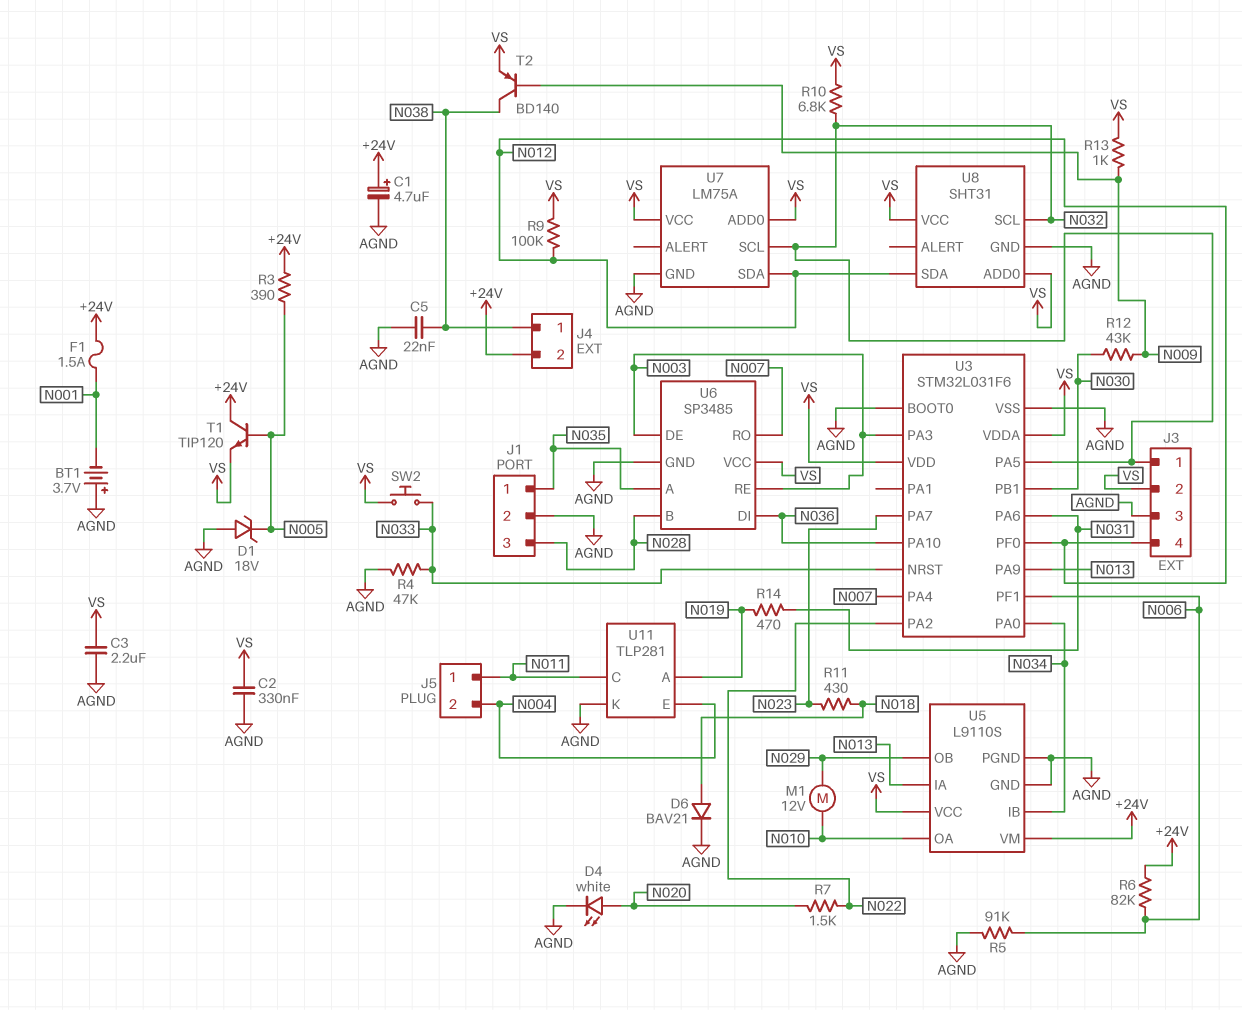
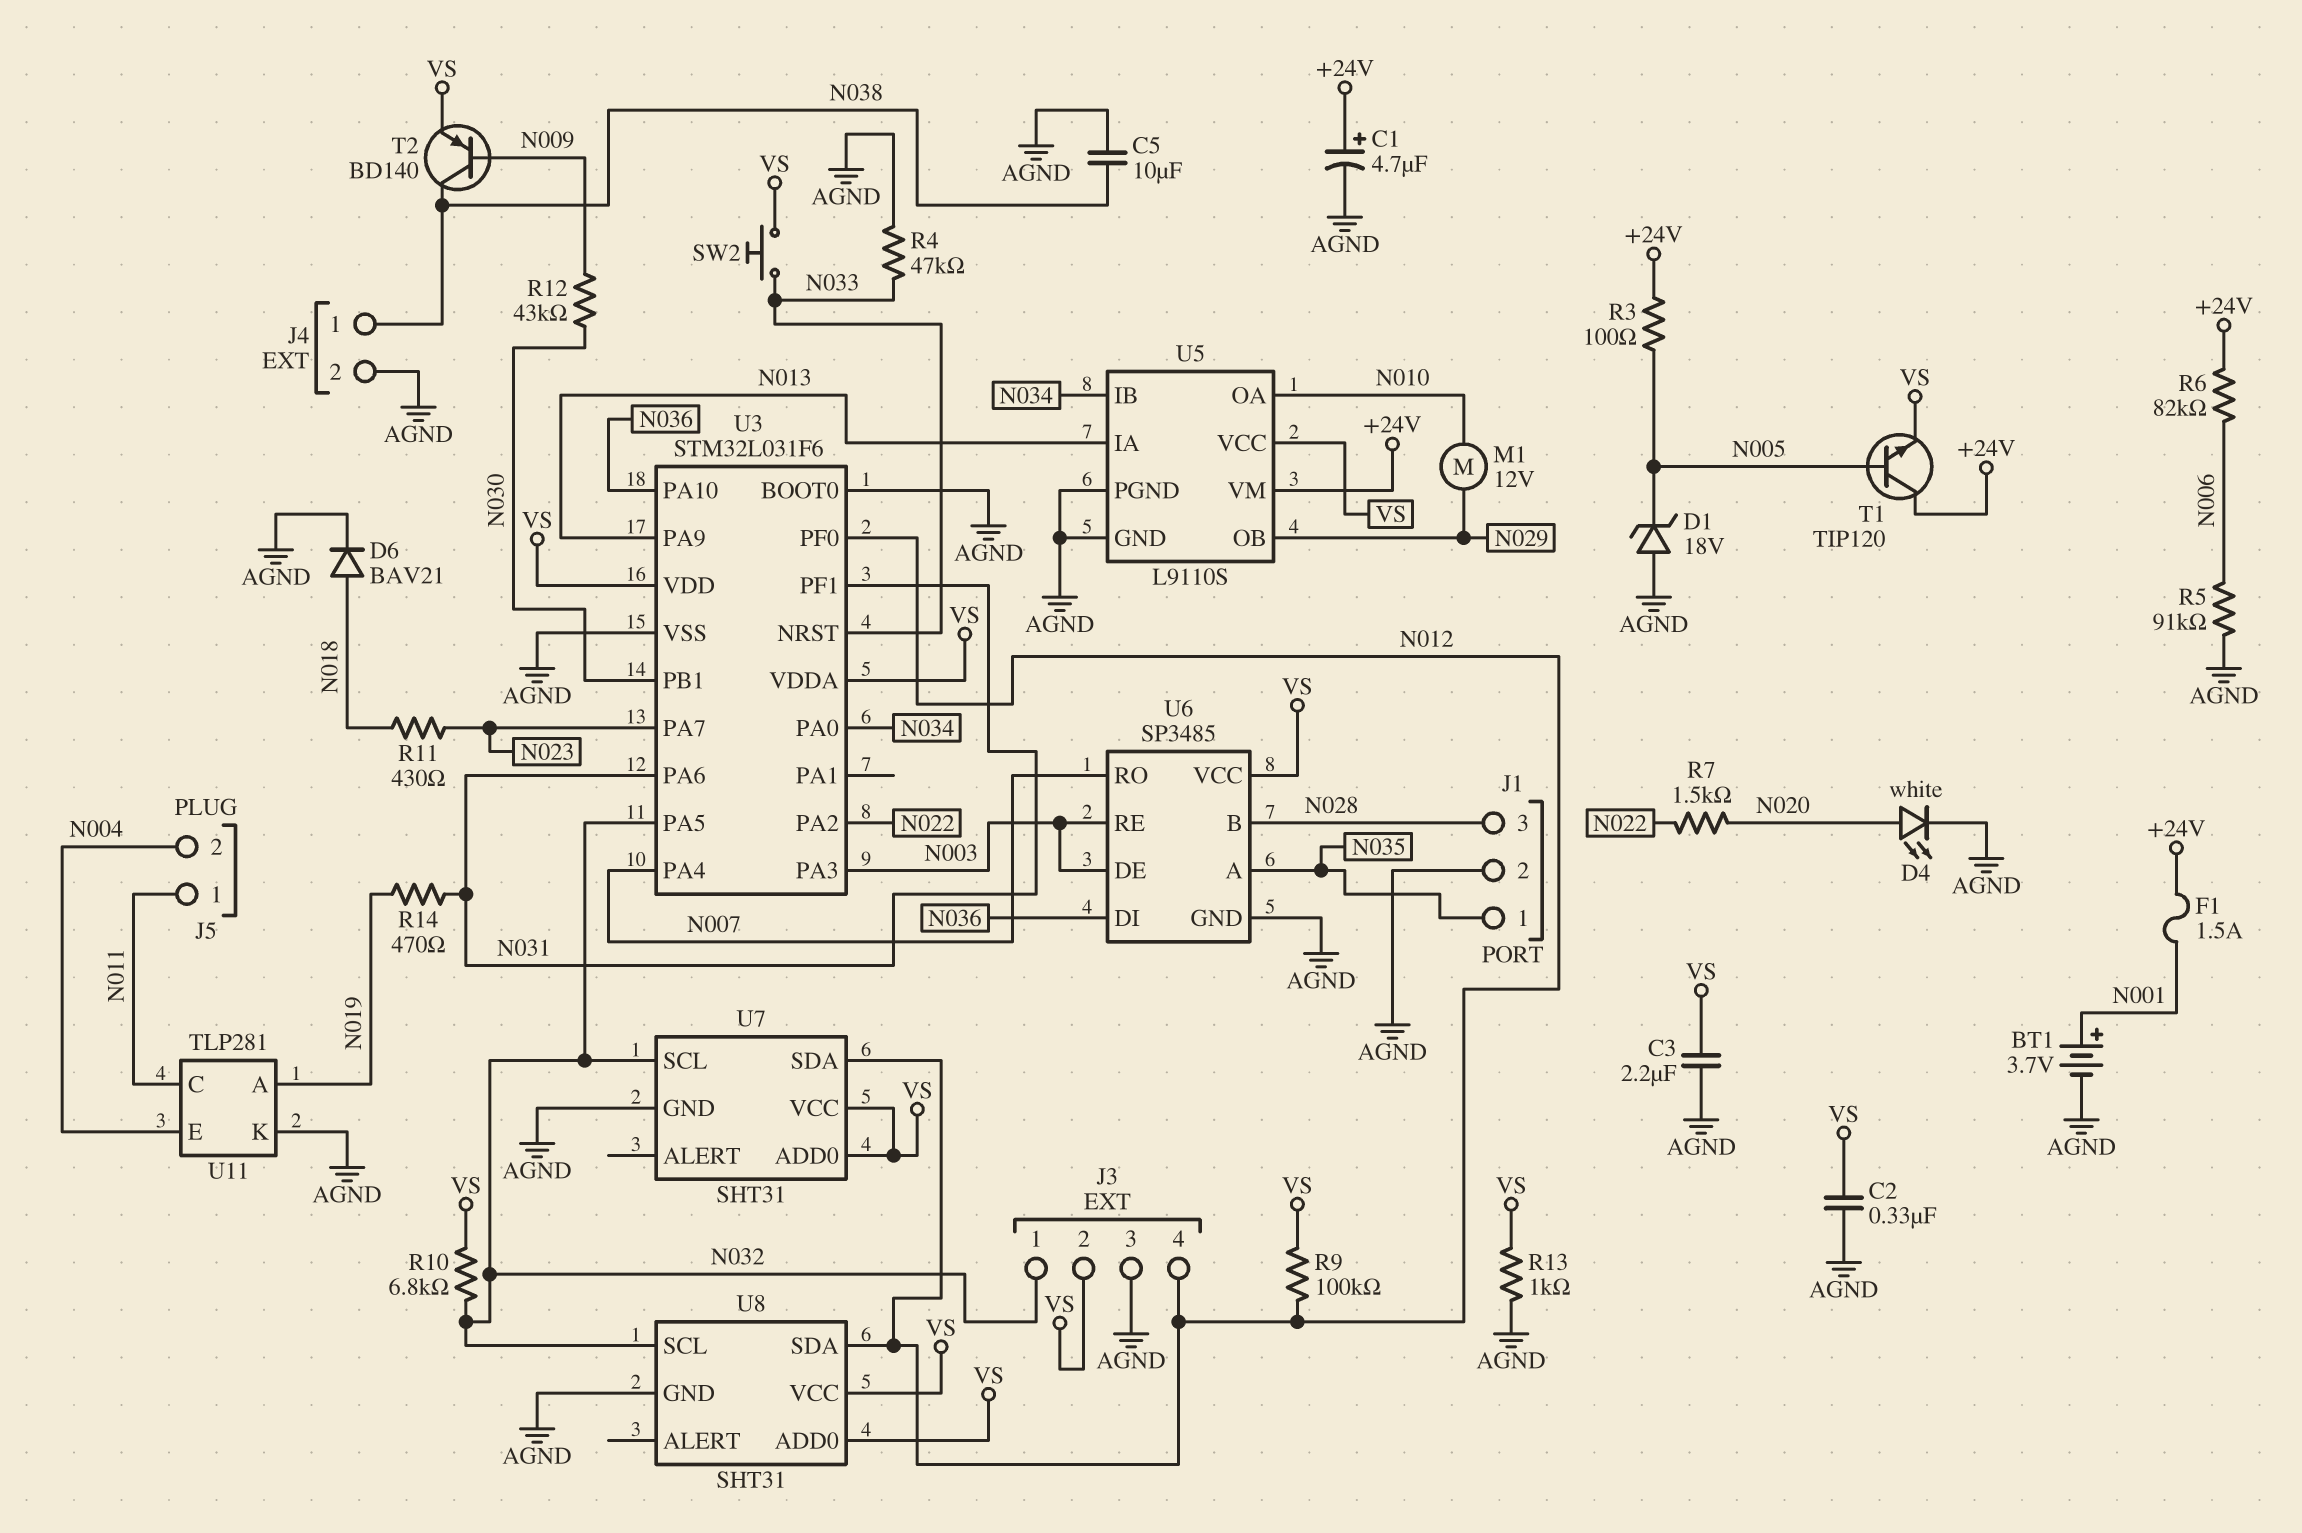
BT1: 3.7V (plus AGND, minus N001) -> 3.7V (plus N001, minus AGND)
C5: 22nF (AGND, N038) -> 10uF (AGND, N038)
J4 pin 2: +24V -> AGND
R3: 390 (+24V, N005) -> 100 (+24V, N005)
R13: 1k (N009, VS) -> 1k (AGND, VS)
U3 pin PF1: N006 -> N031
U7: LM75A -> SHT31

